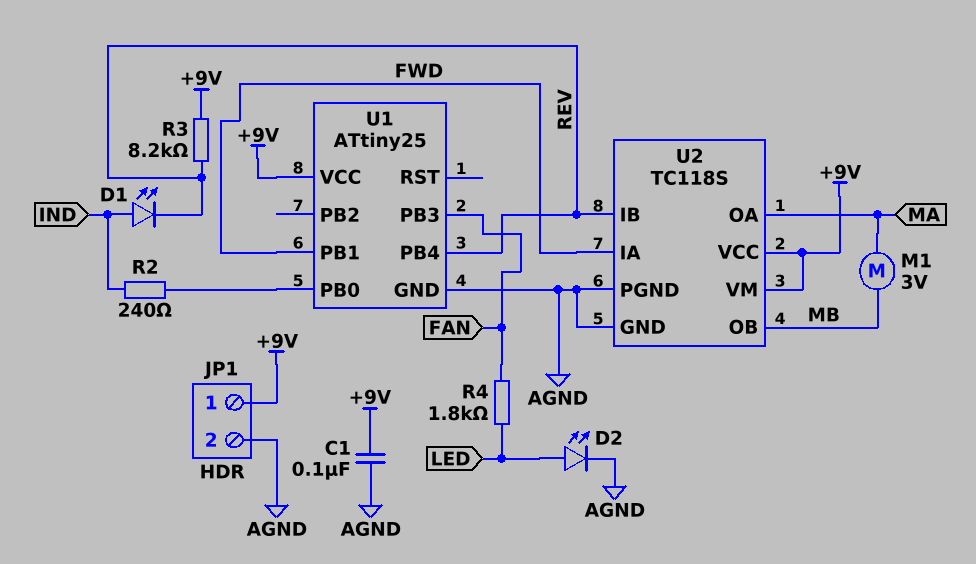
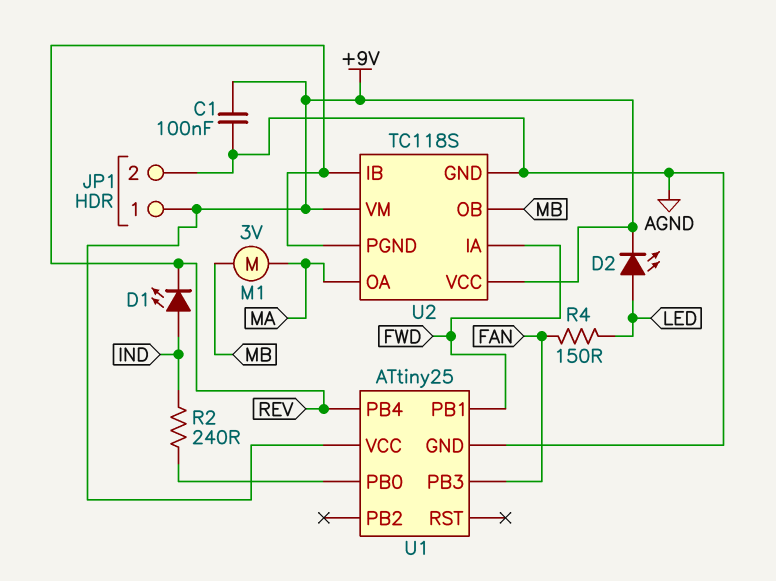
D2: LED (A LED, K AGND) -> LED (A LED, K +9V)
R3: 8.2k (+9V, REV) -> none
R4: 1.8k (FAN, LED) -> 150 (FAN, LED)
U2 pin PGND: AGND -> REV

